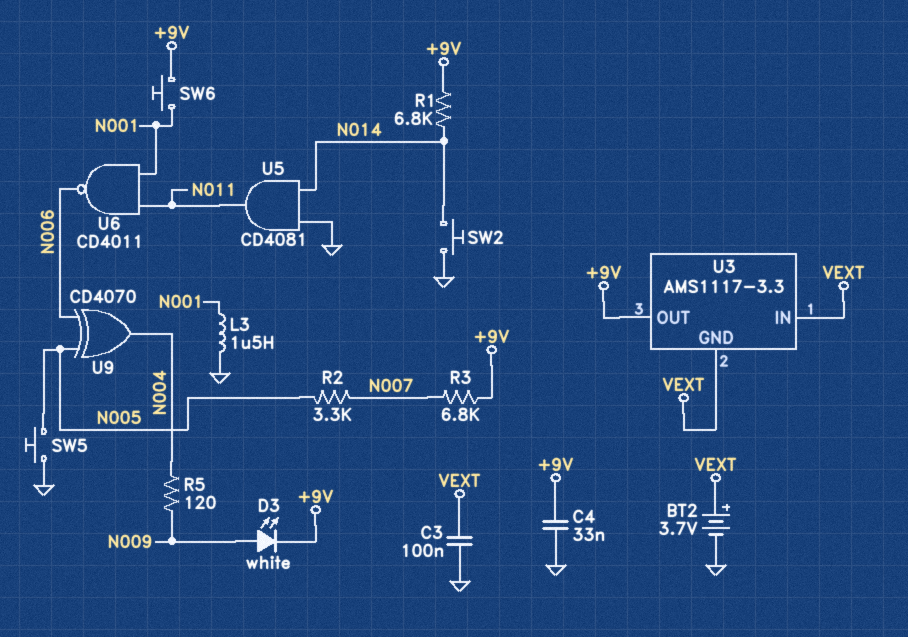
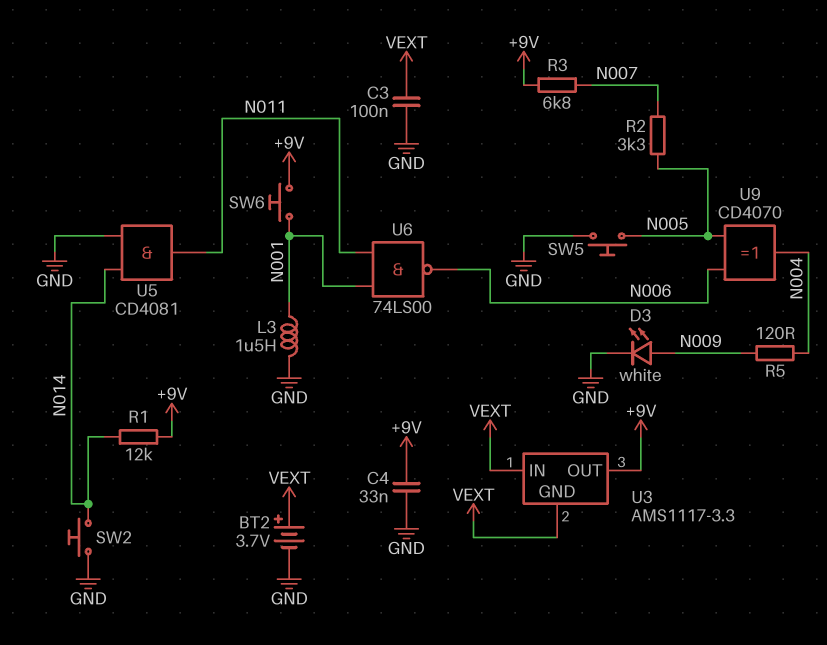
D3: LED white (A N009, K +9V) -> LED white (A N009, K GND)
R1: 6.8k (+9V, N014) -> 12k (+9V, N014)
U6: NAND CD4011 (in N001, in N011, out N006) -> NAND 74LS00 (in N001, in N011, out N006)

